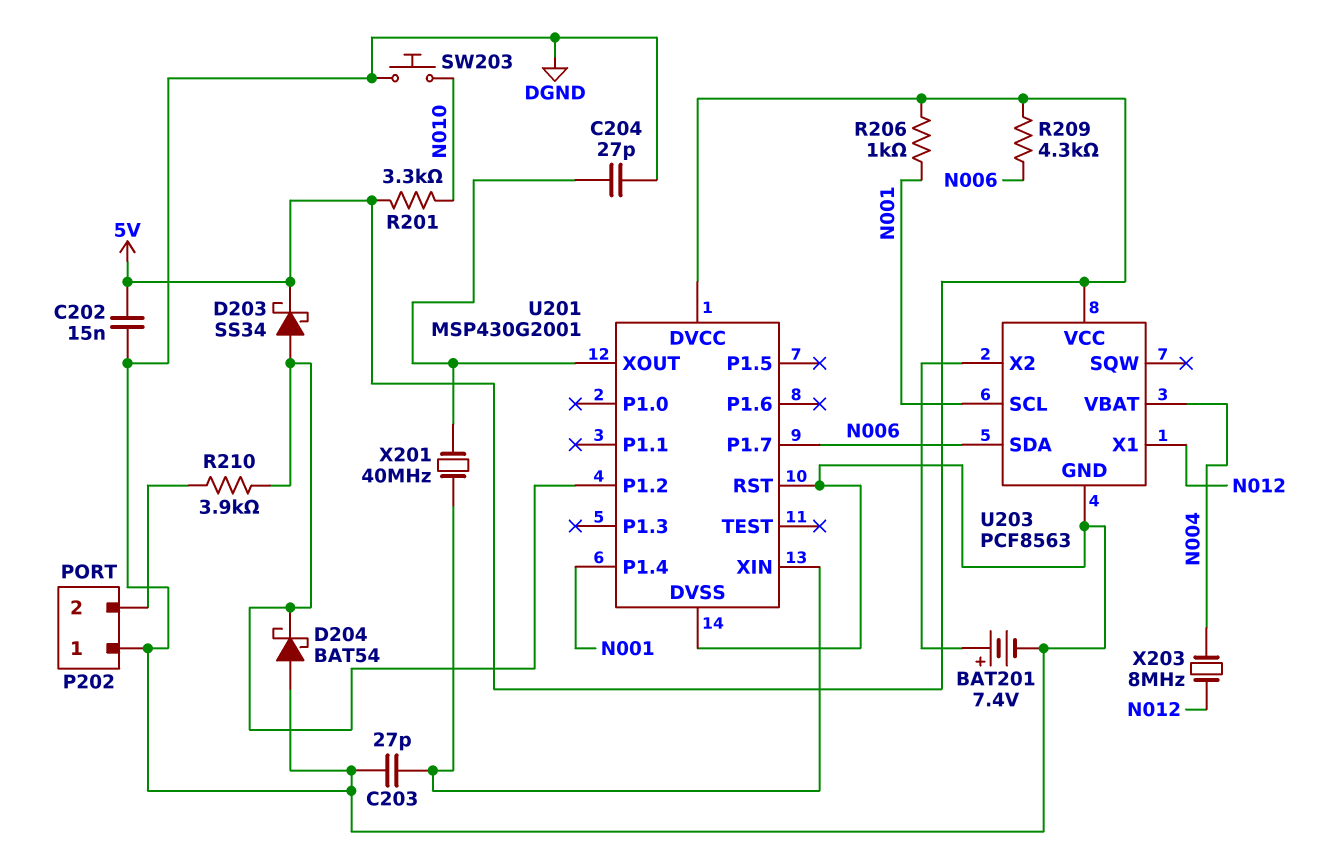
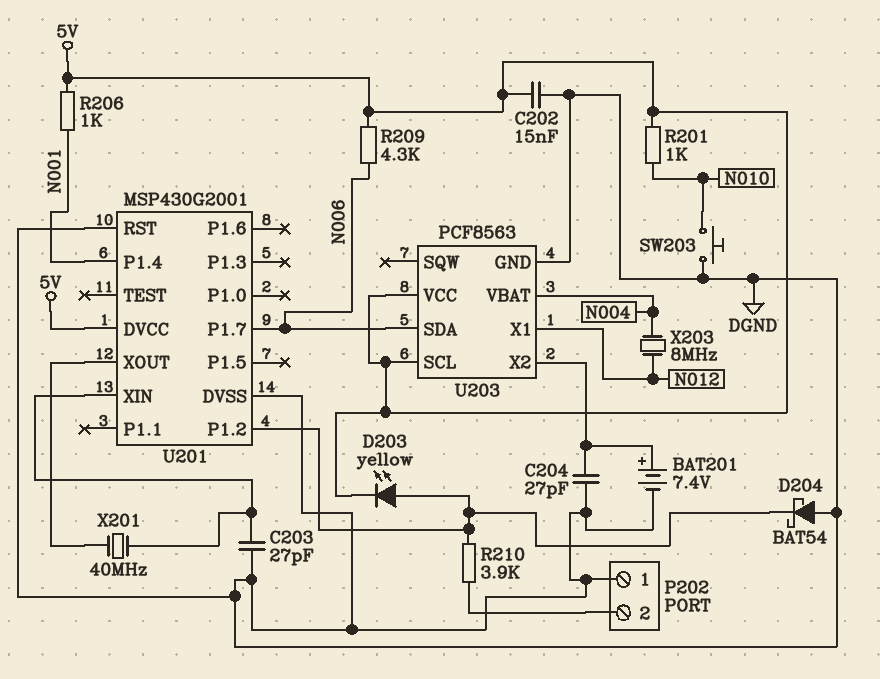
C204: 27pF (DGND, U201/XOUT) -> 27pF (DGND, U203/X2)
D203: schottky SS34 (A U201/P1.2, K 5V) -> LED yellow (A U201/P1.2, K 5V)
R201: 3.3k (5V, N010) -> 1k (5V, N010)
U203 pin SCL: N001 -> 5V

